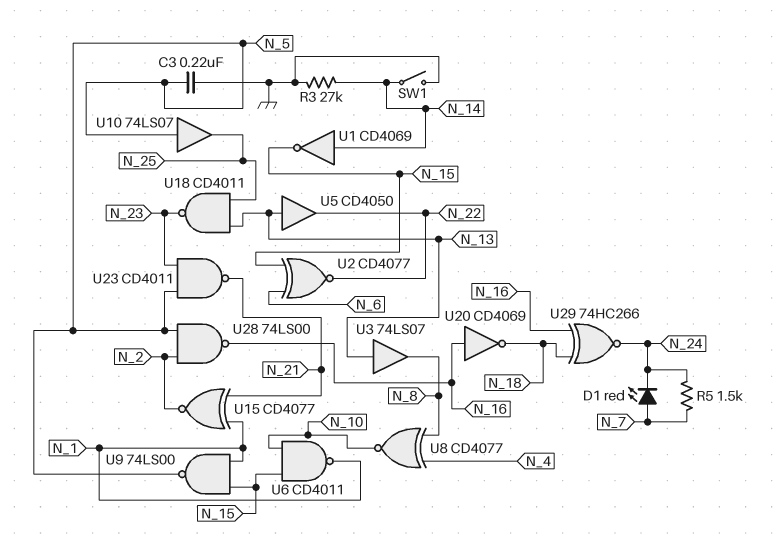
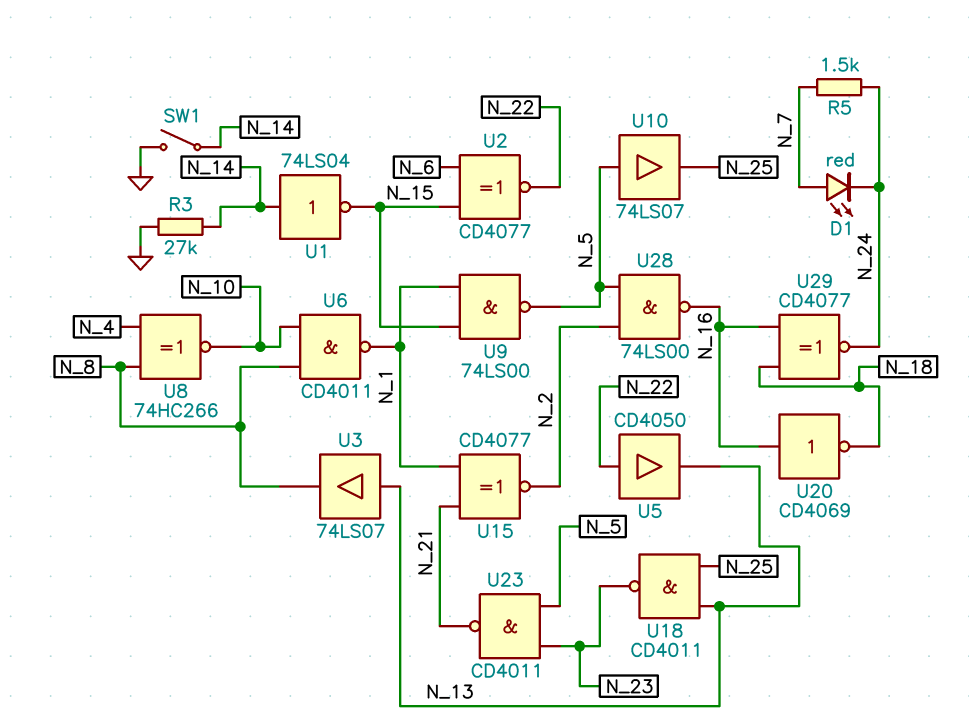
C3: 220nF (GND, N_5) -> none
U1: NOT CD4069 (in N_14, out N_15) -> NOT 74LS04 (in N_14, out N_15)
U5: buffer CD4050 (in N_13, out N_22) -> buffer CD4050 (in N_22, out N_13)
U6: NAND CD4011 (in N_10, in N_15, out N_1) -> NAND CD4011 (in N_8, in N_10, out N_1)
U8: XNOR CD4077 (in N_4, in N_8, out N_10) -> XNOR 74HC266 (in N_4, in N_8, out N_10)
U29: XNOR 74HC266 (in N_16, in N_18, out N_24) -> XNOR CD4077 (in N_16, in N_18, out N_24)

